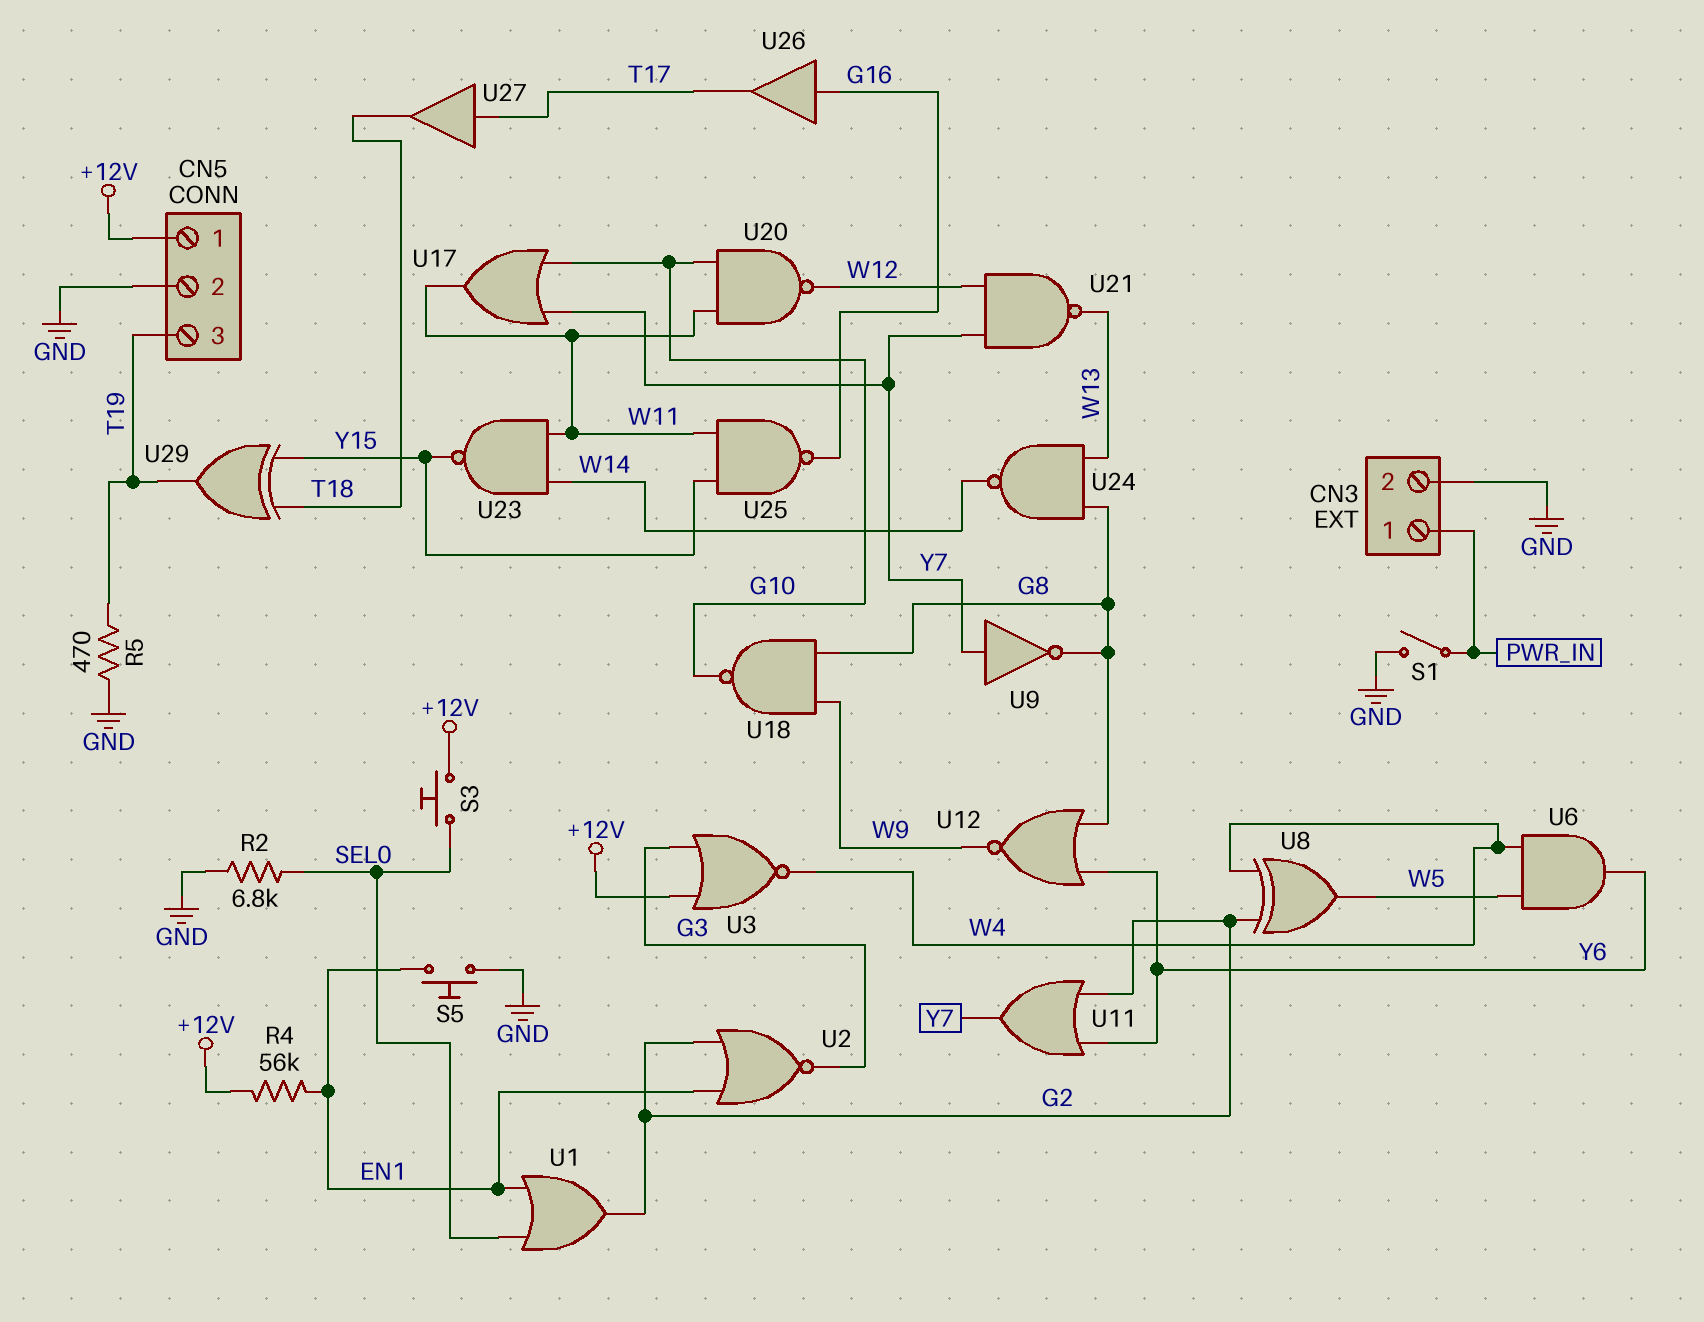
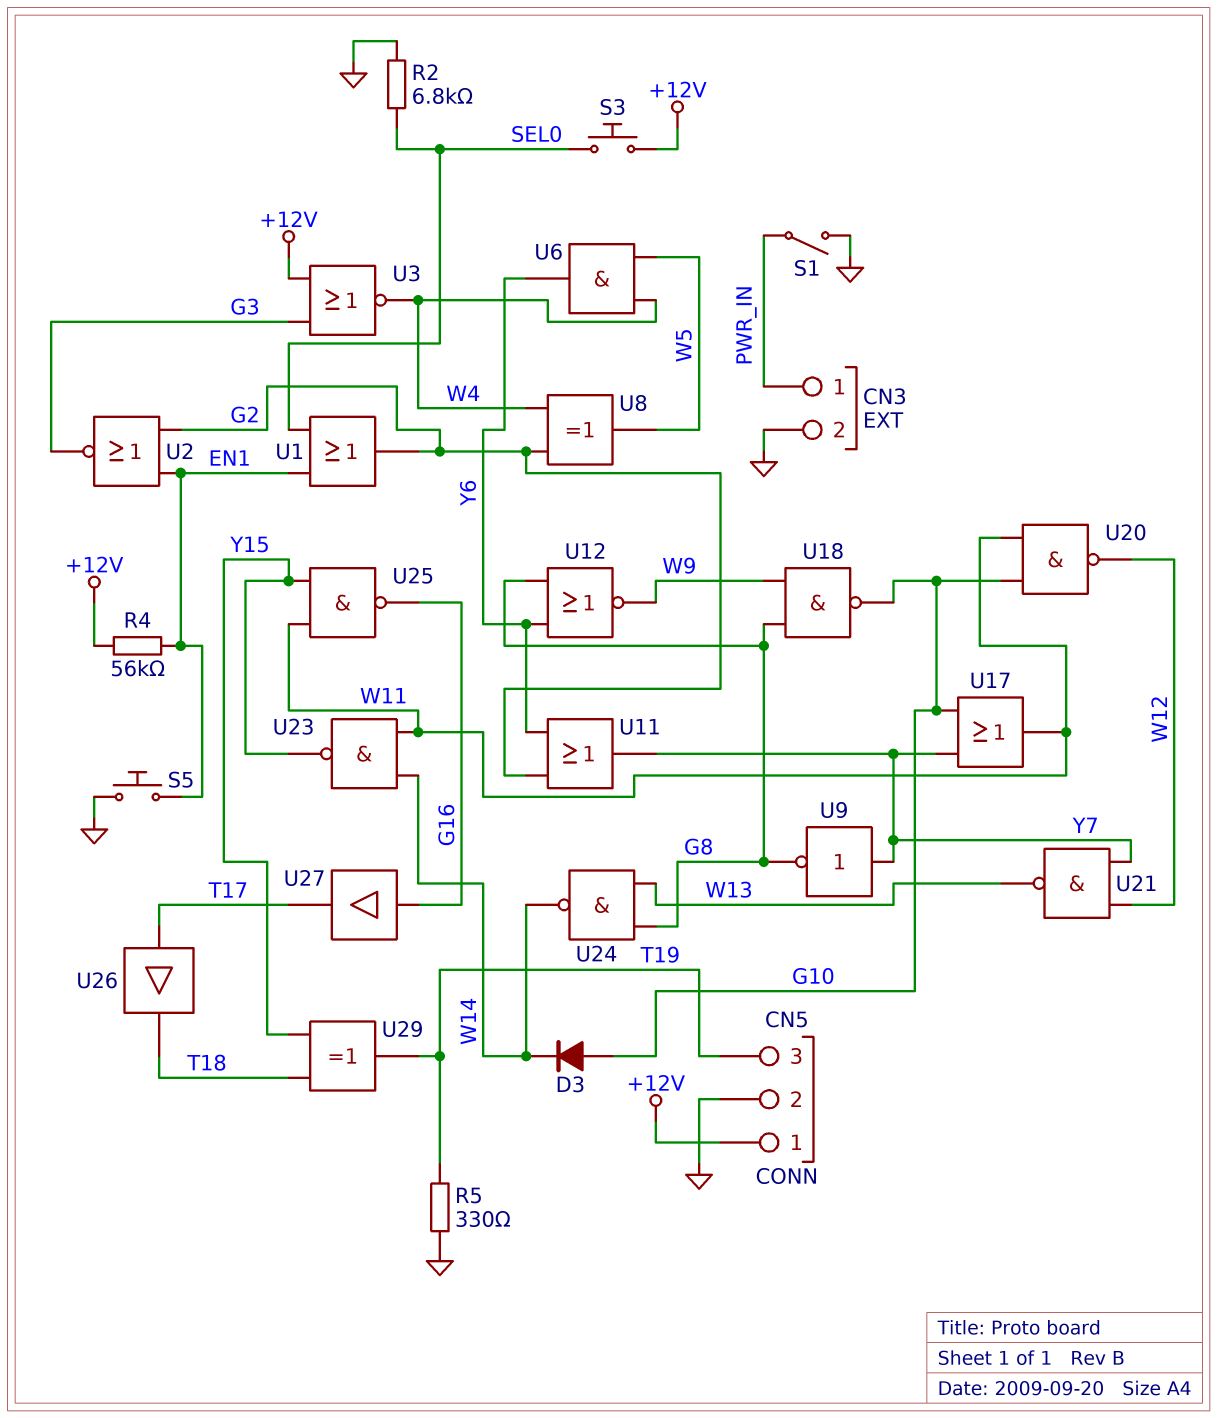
D3: none -> diode (A G10, K W14)
R5: 470 (GND, T19) -> 330 (GND, T19)
U26: buffer (in G16, out T17) -> buffer (in T17, out T18)
U27: buffer (in T17, out T18) -> buffer (in G16, out T17)

